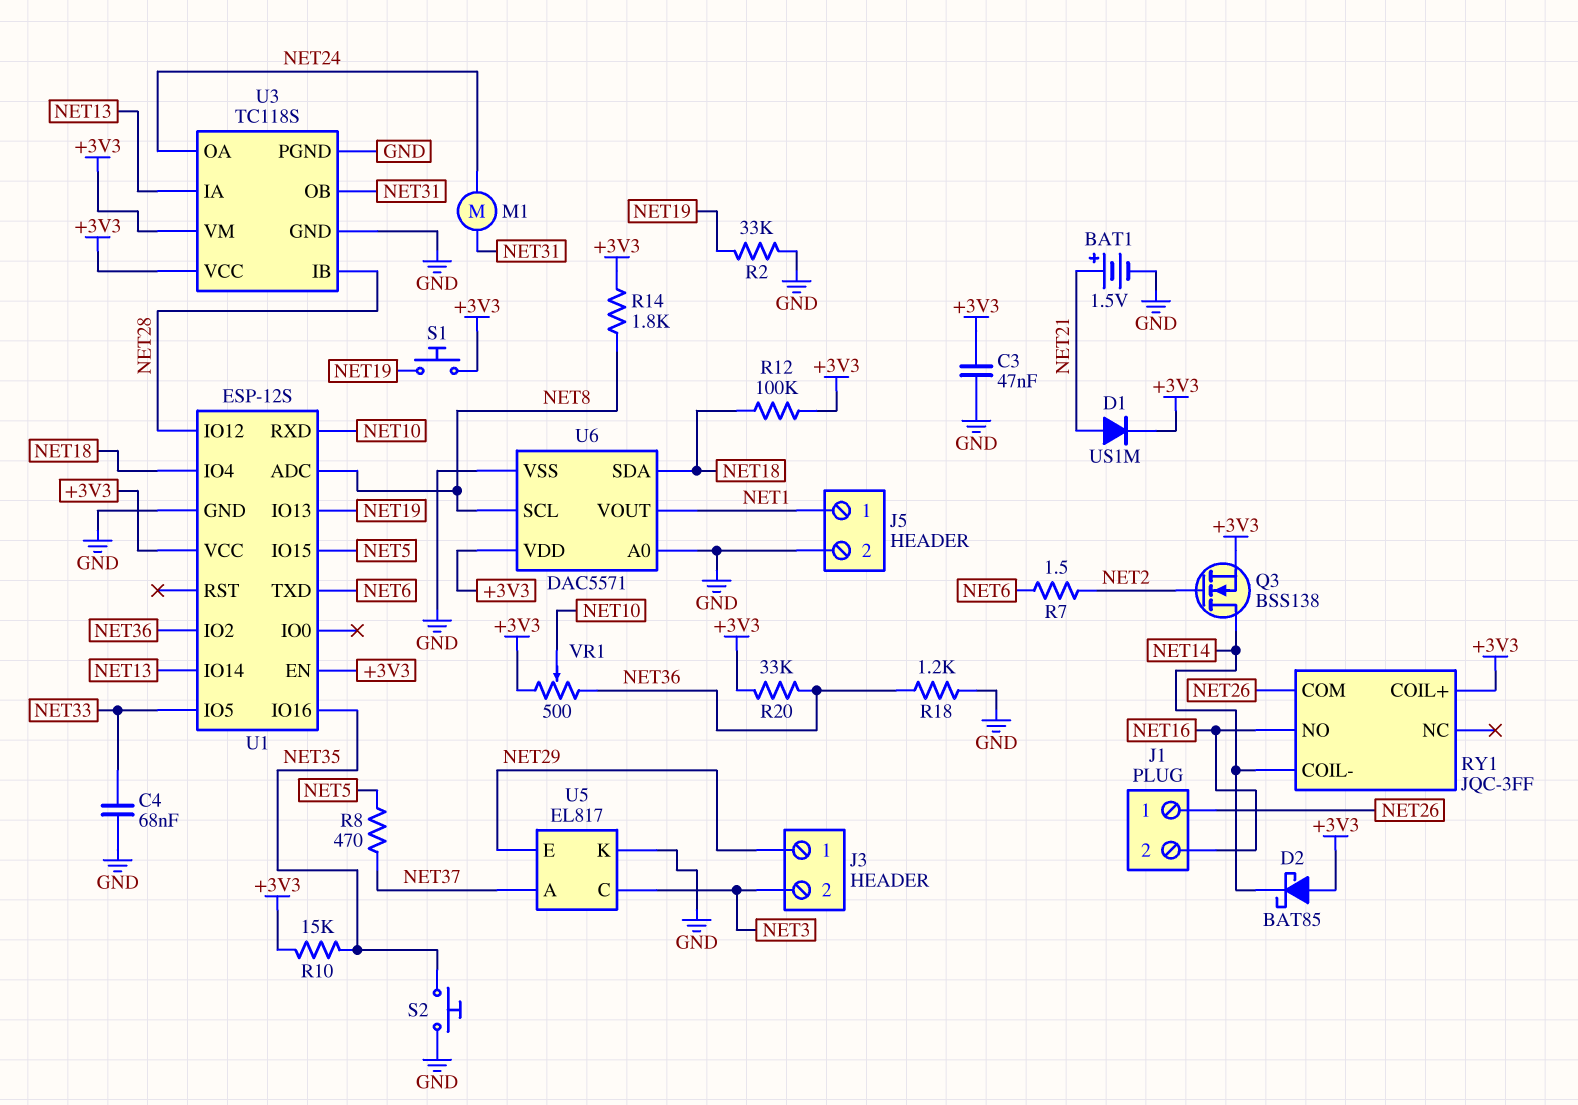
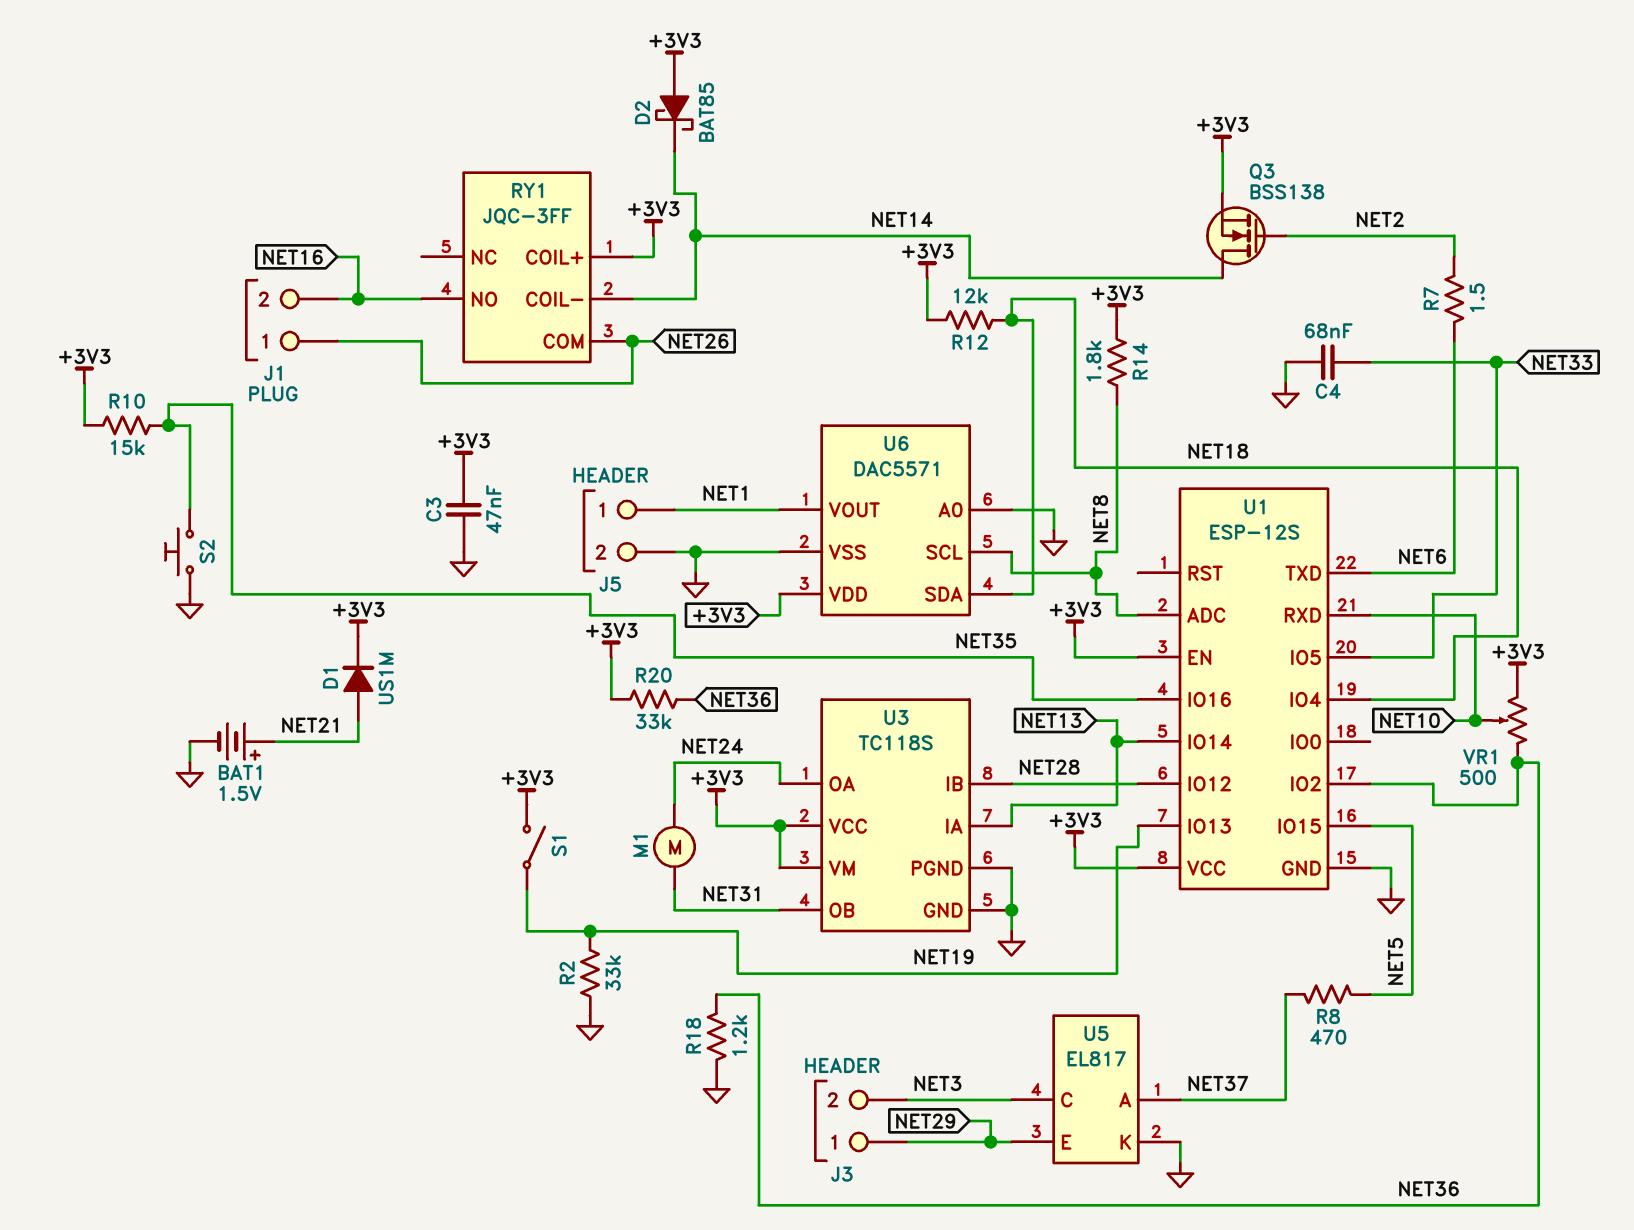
R12: 100k (+3V3, NET18) -> 12k (+3V3, NET18)
S1: button (+3V3, NET19) -> switch (+3V3, NET19)

